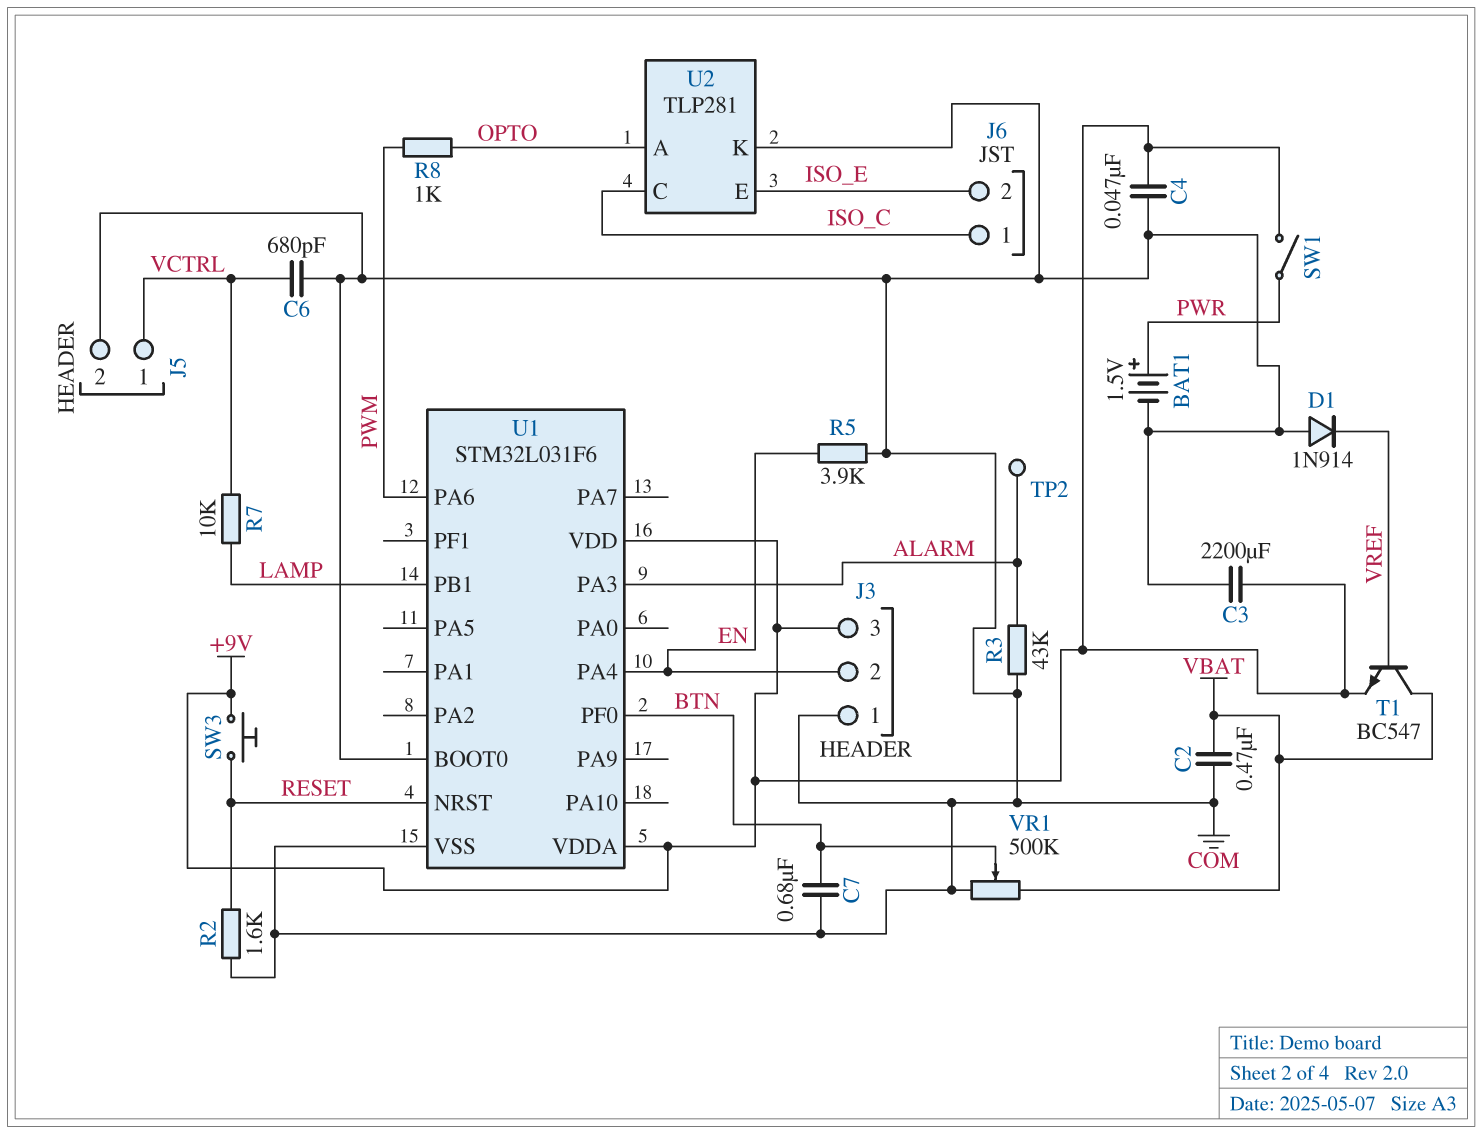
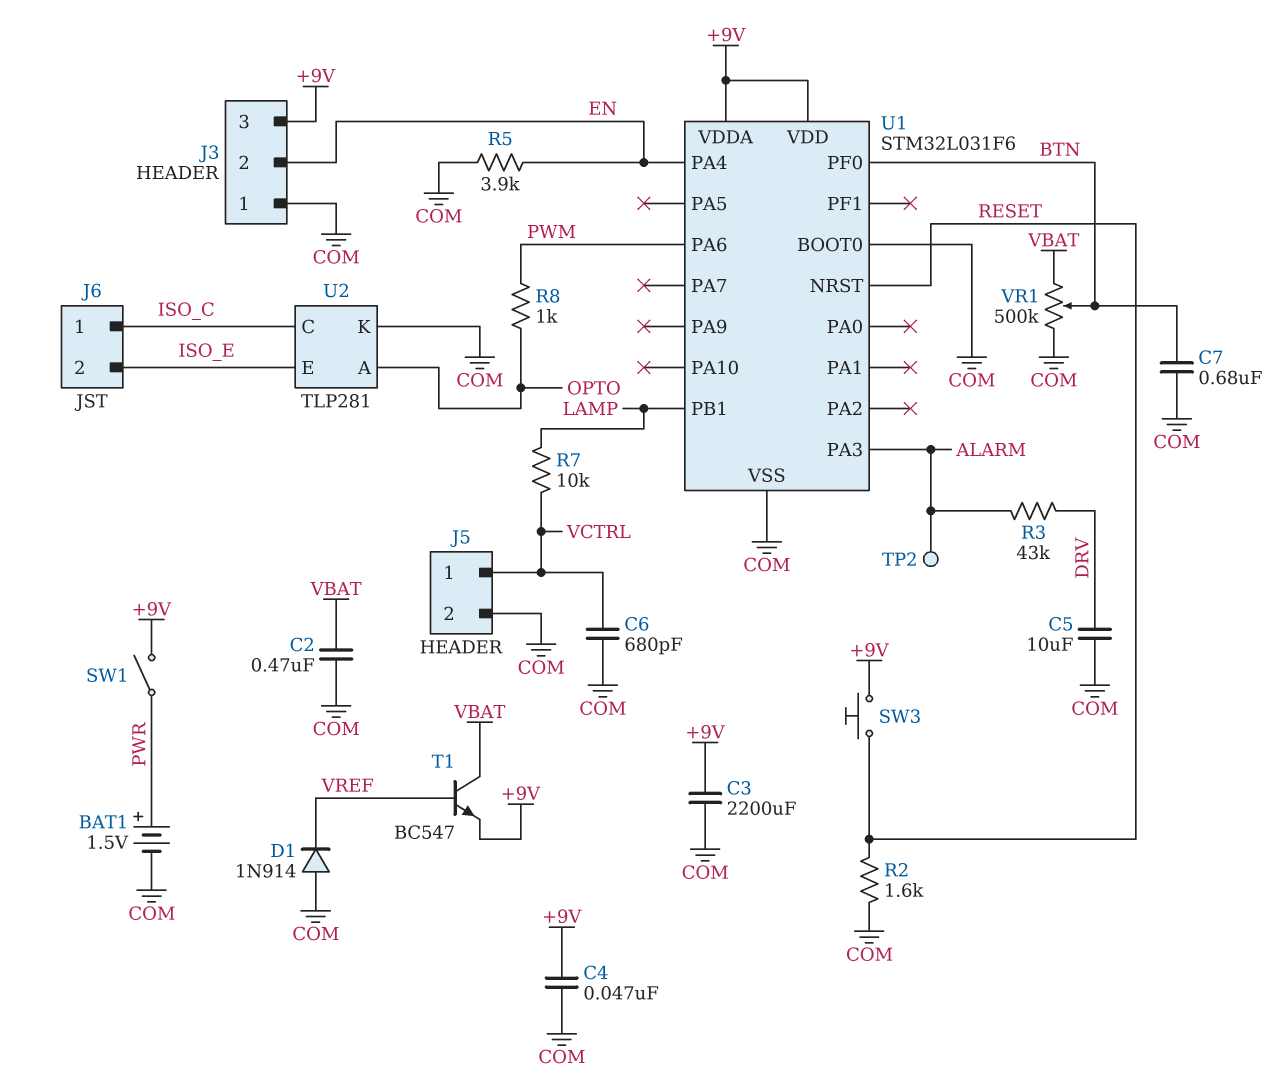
C5: none -> 10uF (COM, DRV)
R3: 43k (ALARM, COM) -> 43k (ALARM, DRV)

